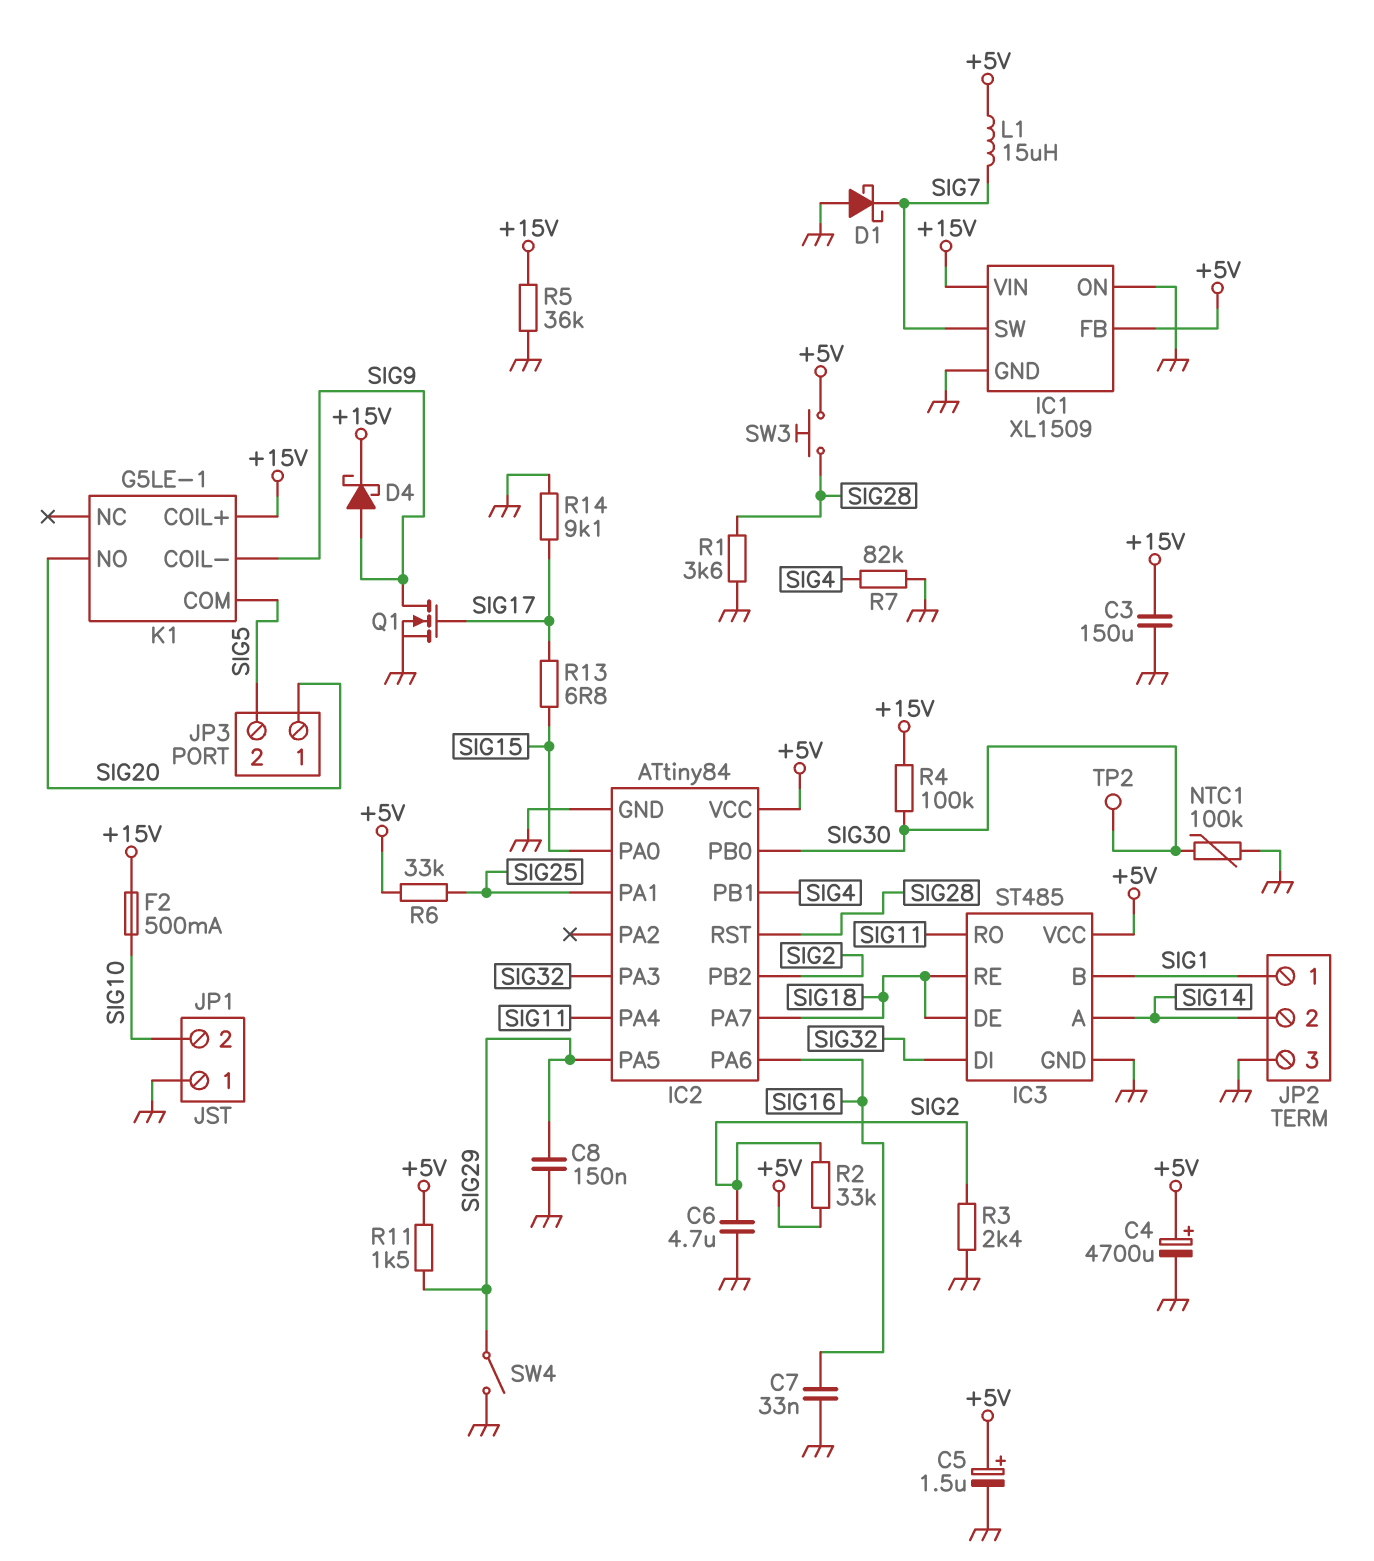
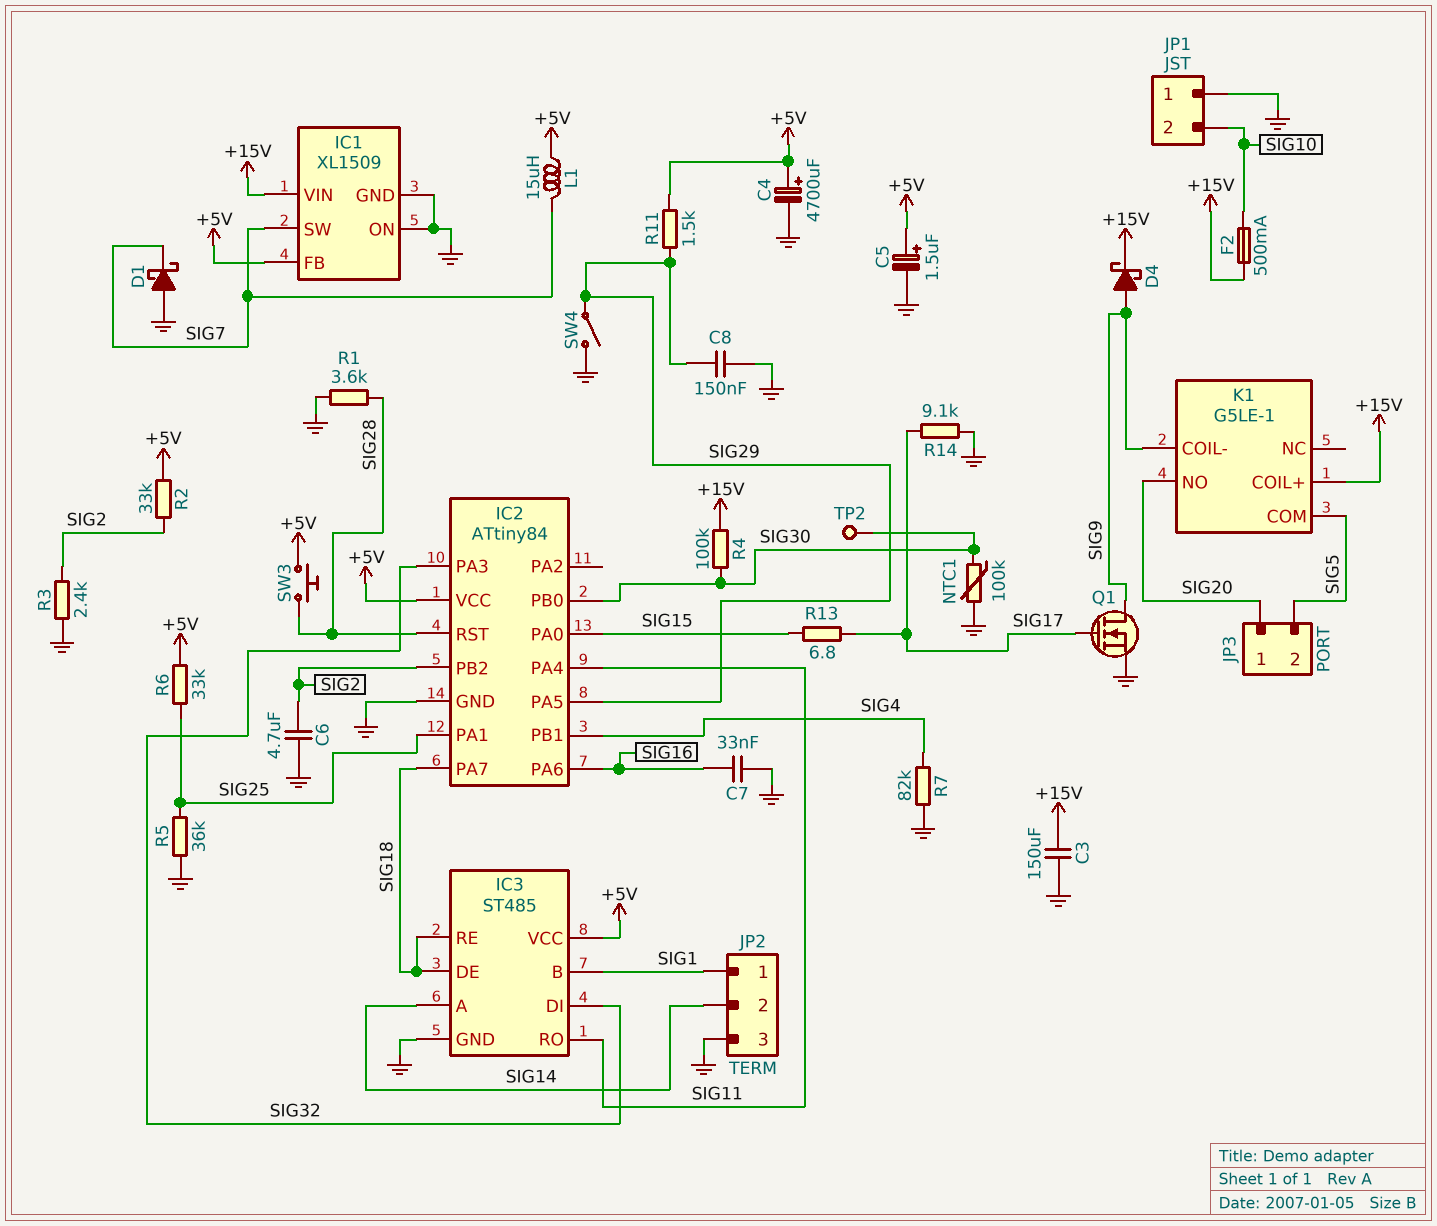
R5: 36k (+15V, GND) -> 36k (GND, SIG25)

